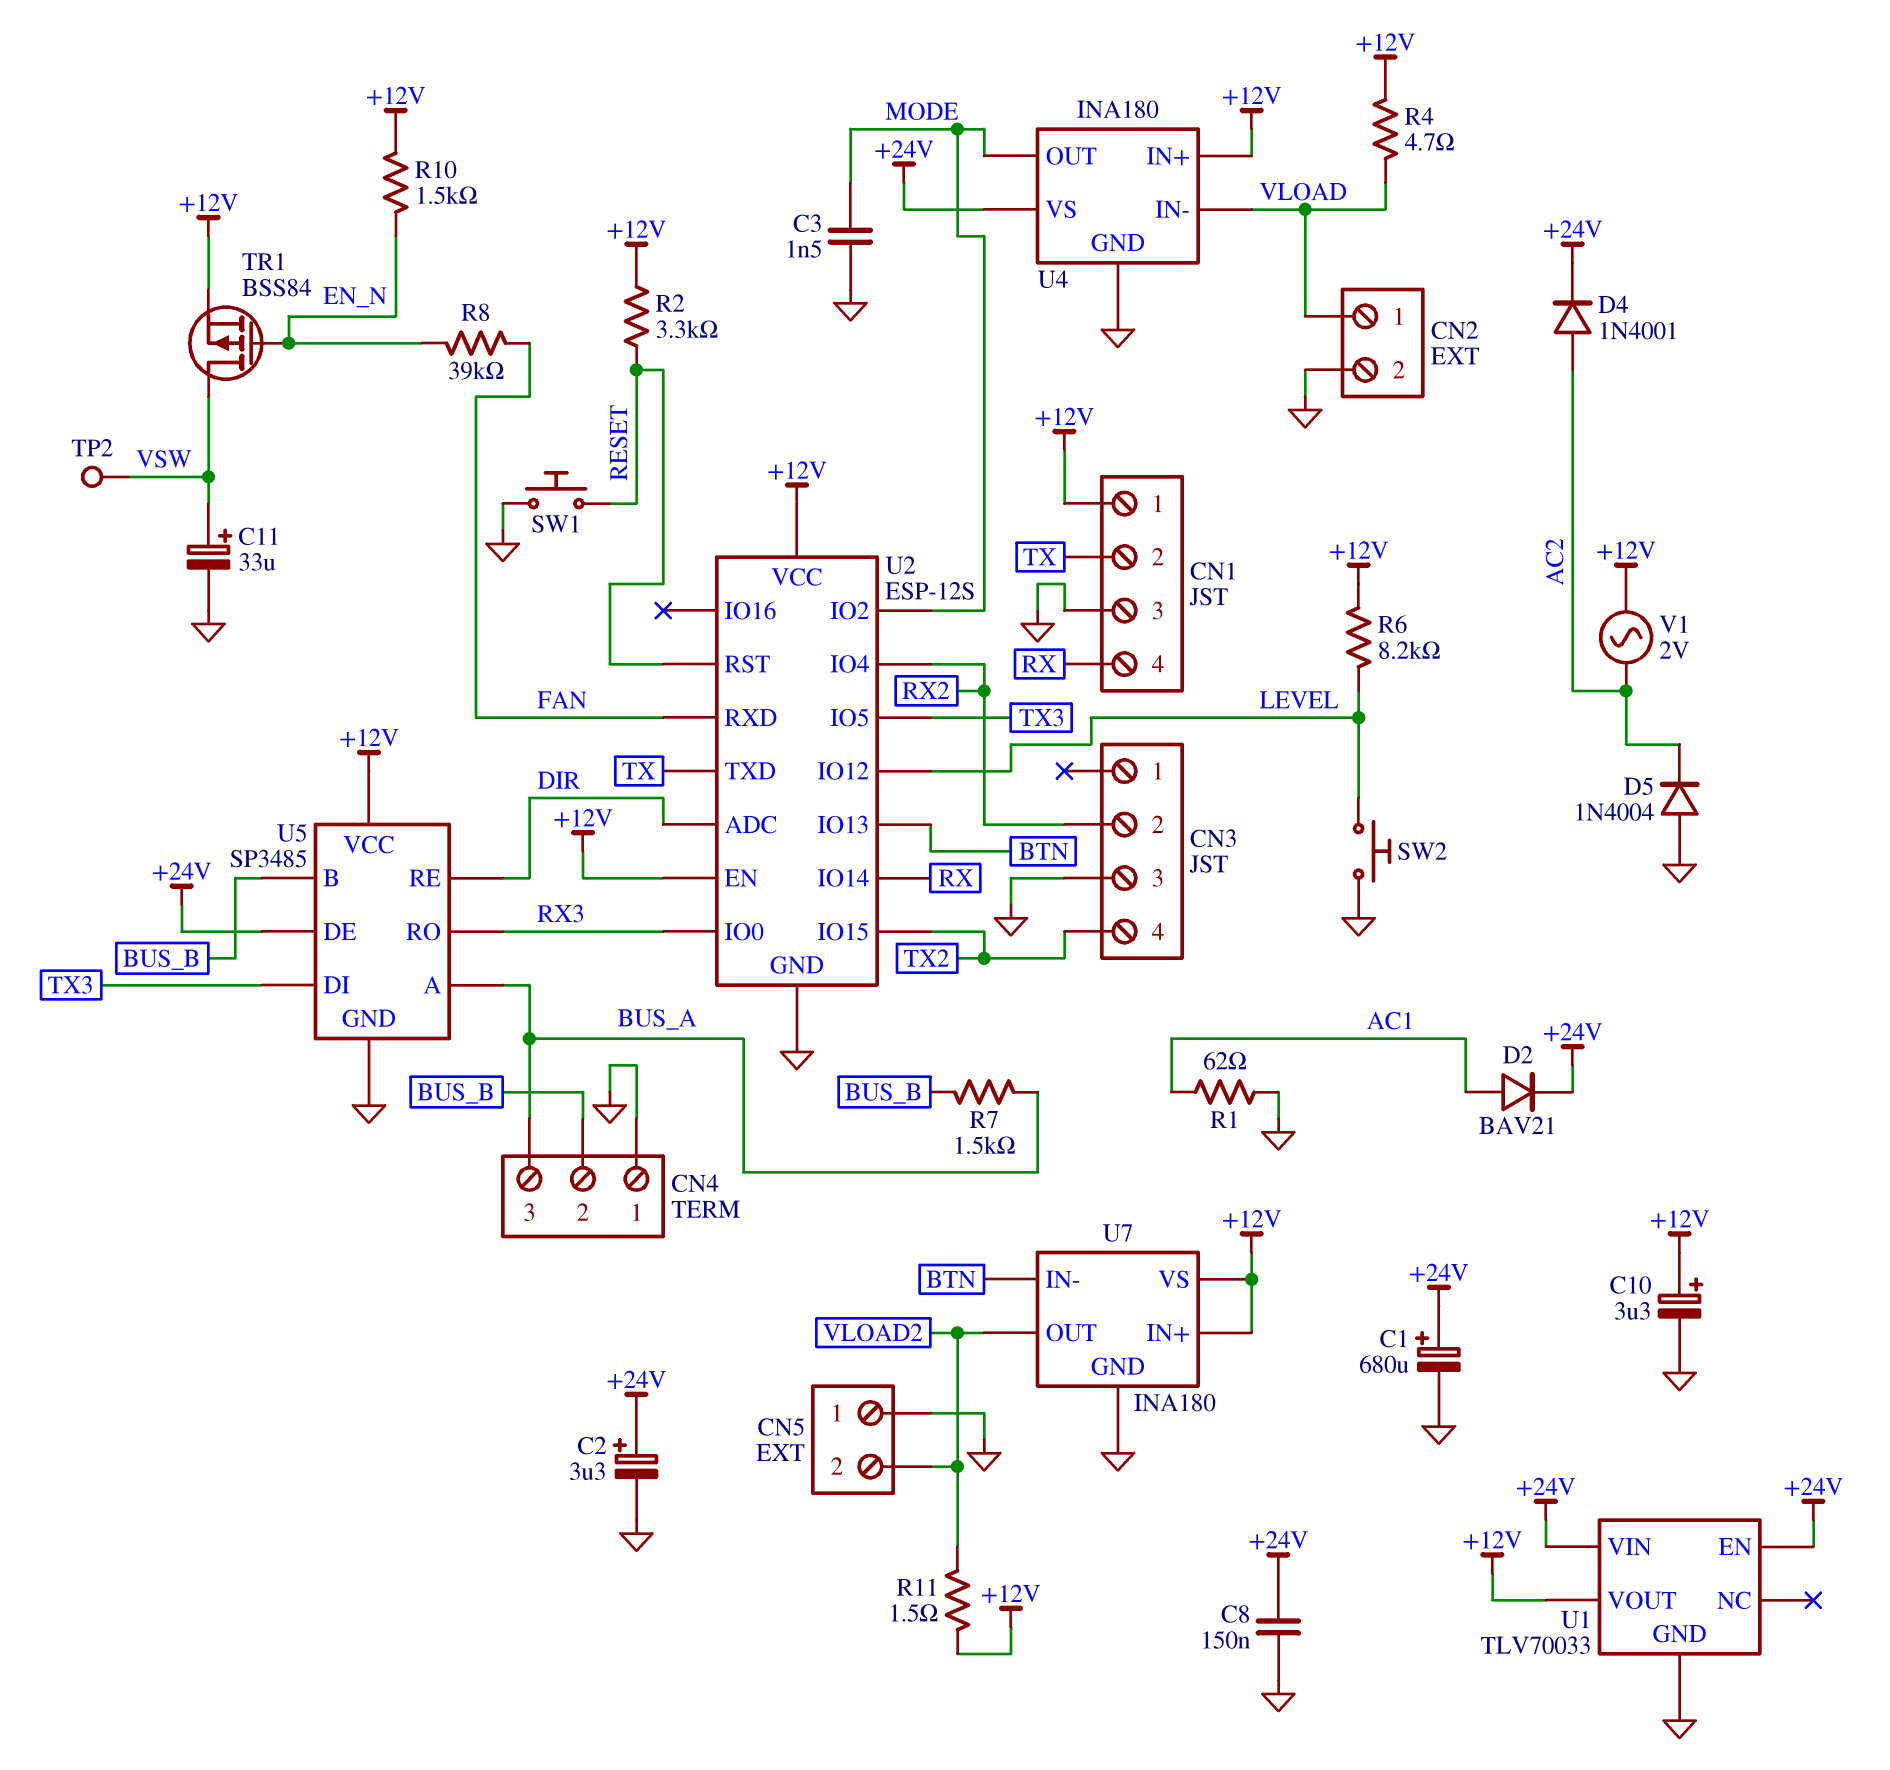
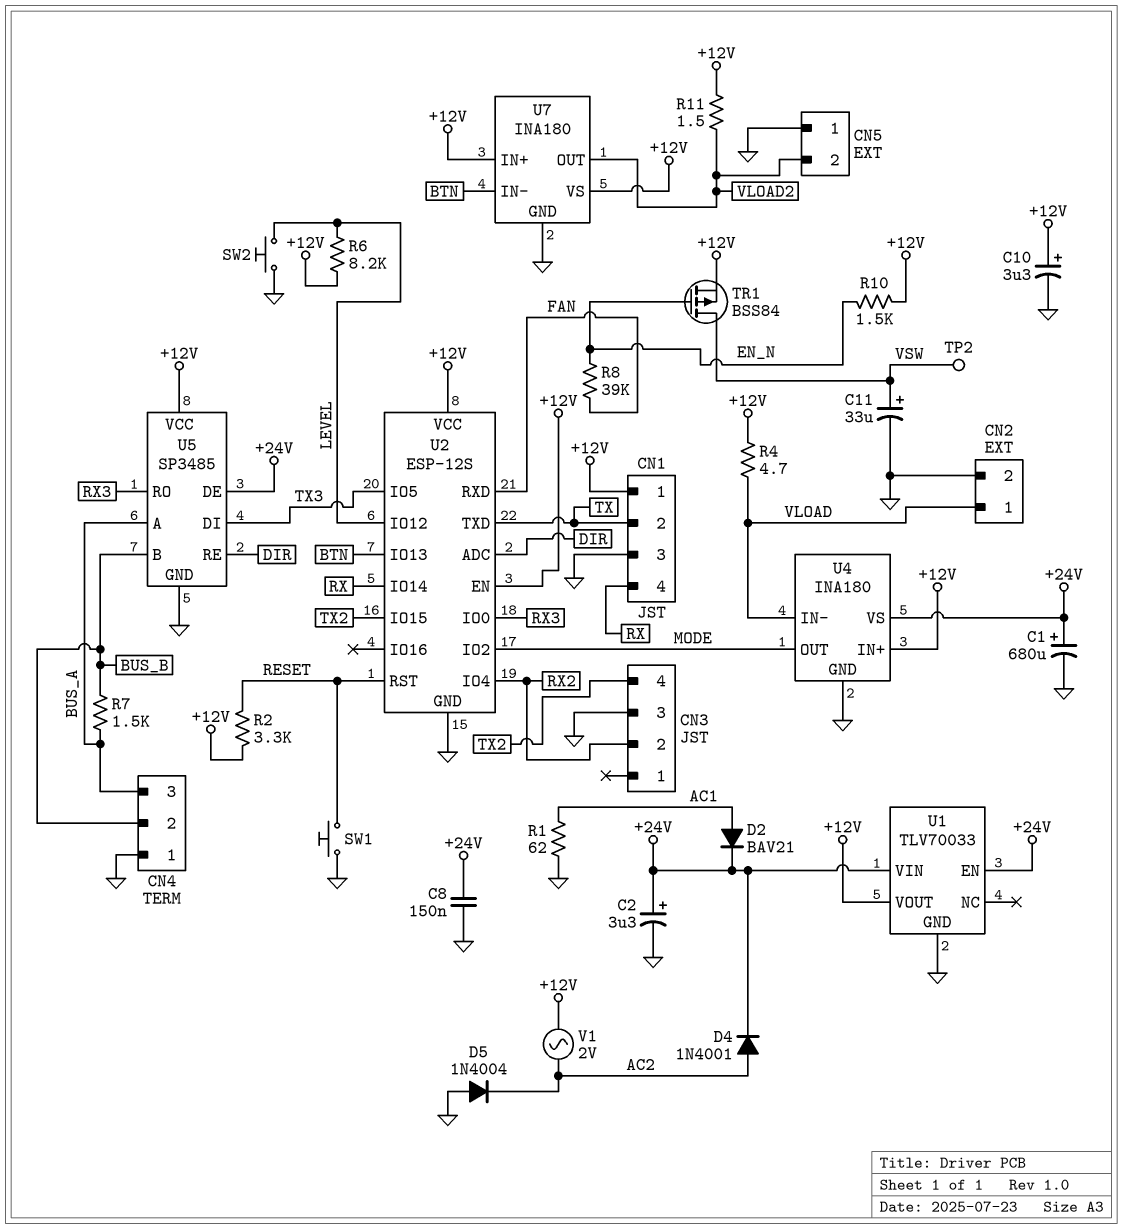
C3: 1.5nF (GND, MODE) -> none

